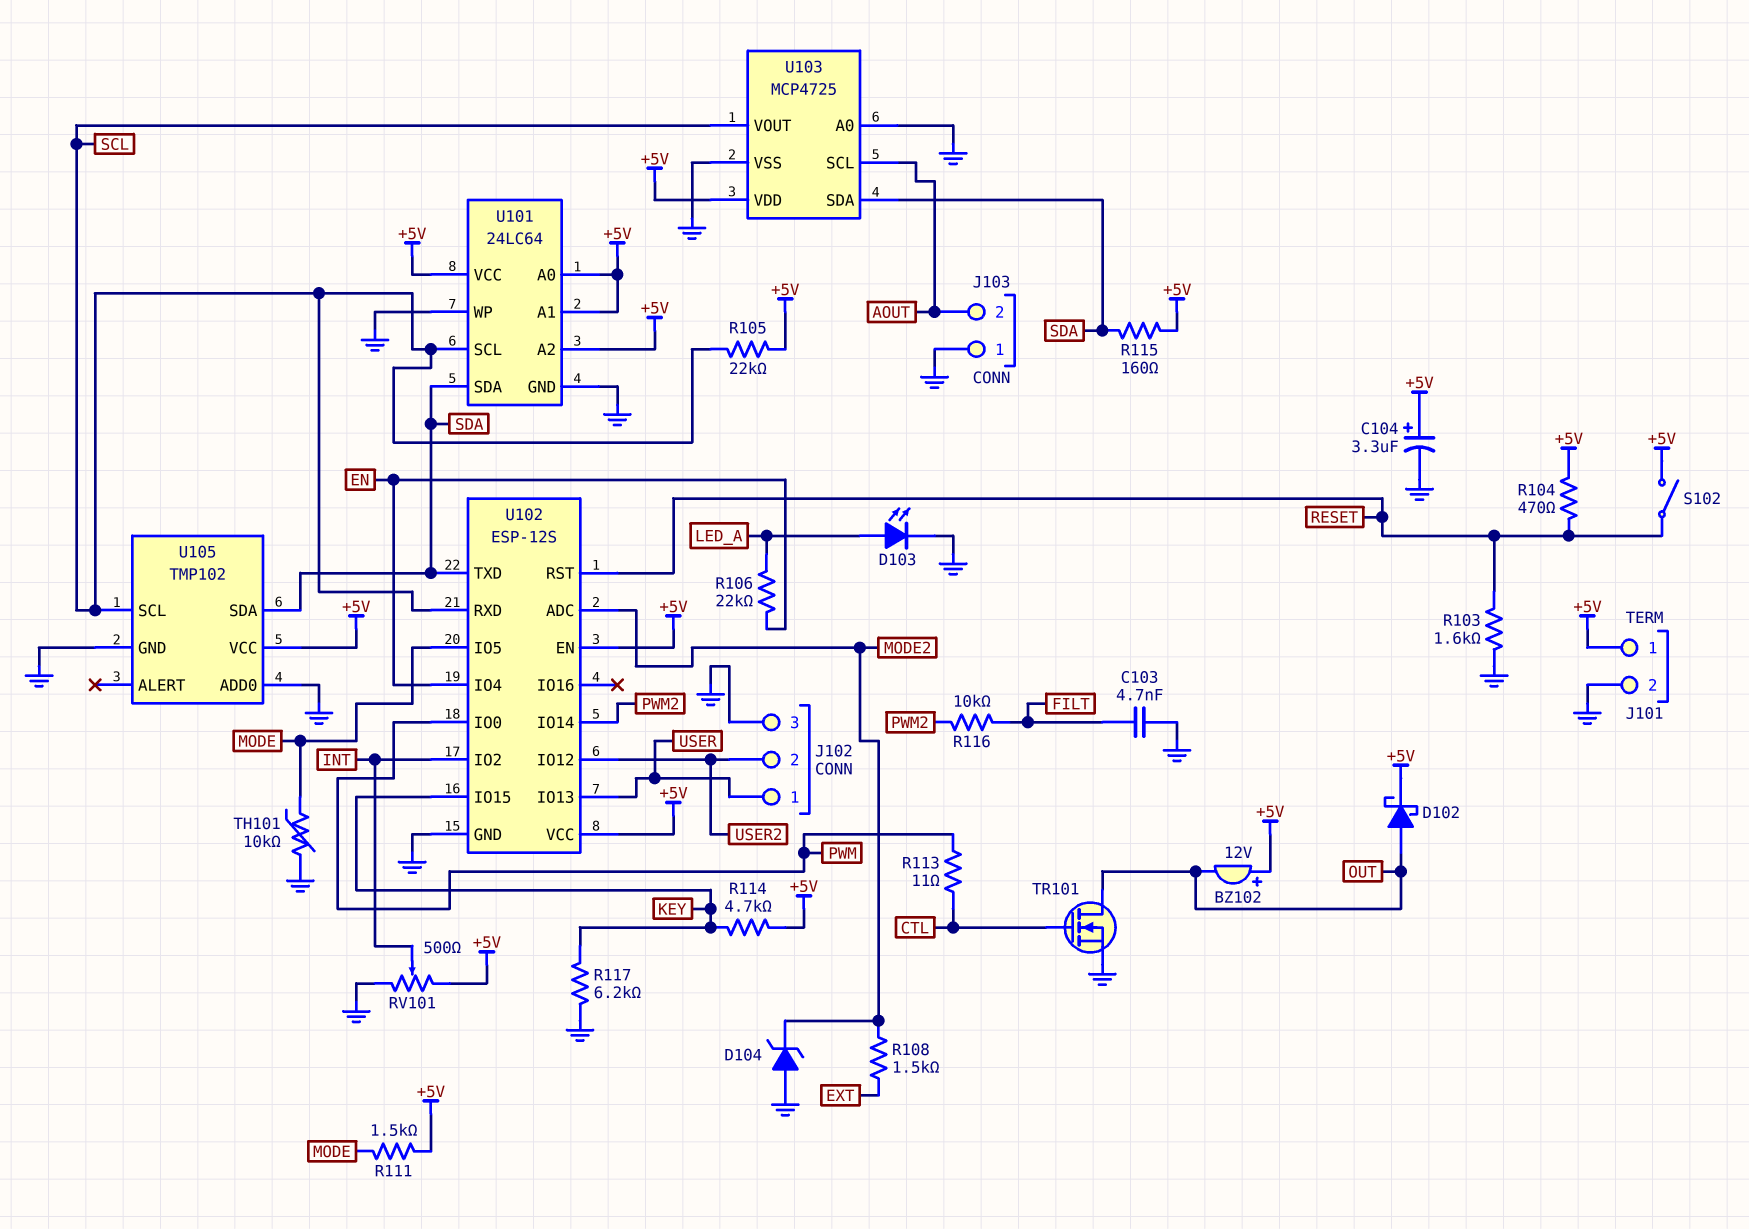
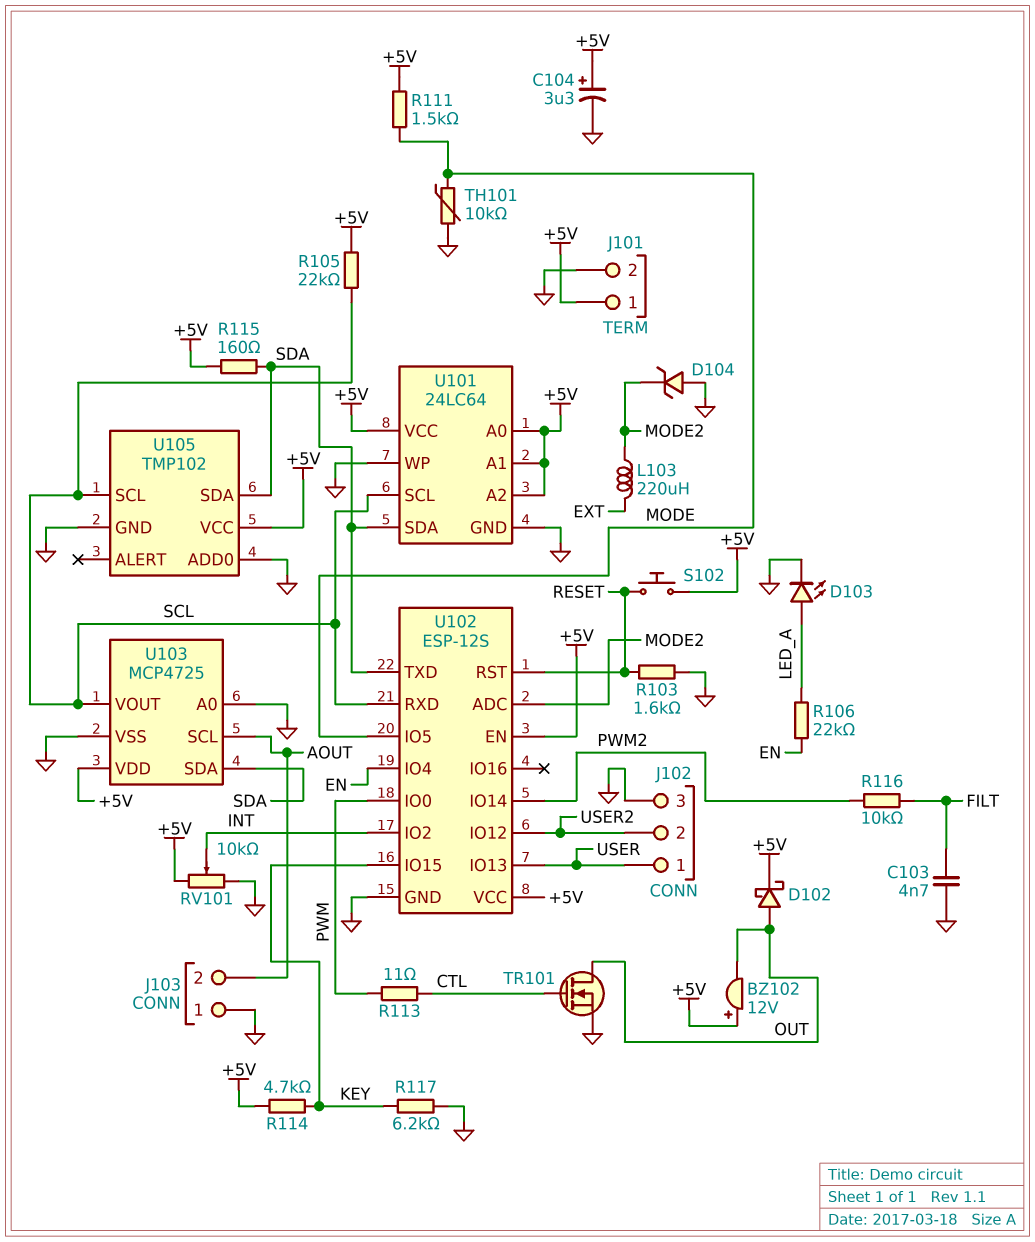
L103: none -> 220uH (EXT, MODE2)
R104: 470 (+5V, RESET) -> none
R108: 1.5k (EXT, MODE2) -> none
RV101: 500 (+5V, GND, wiper INT) -> 10k (+5V, GND, wiper INT)
S102: switch (+5V, RESET) -> button (+5V, RESET)

